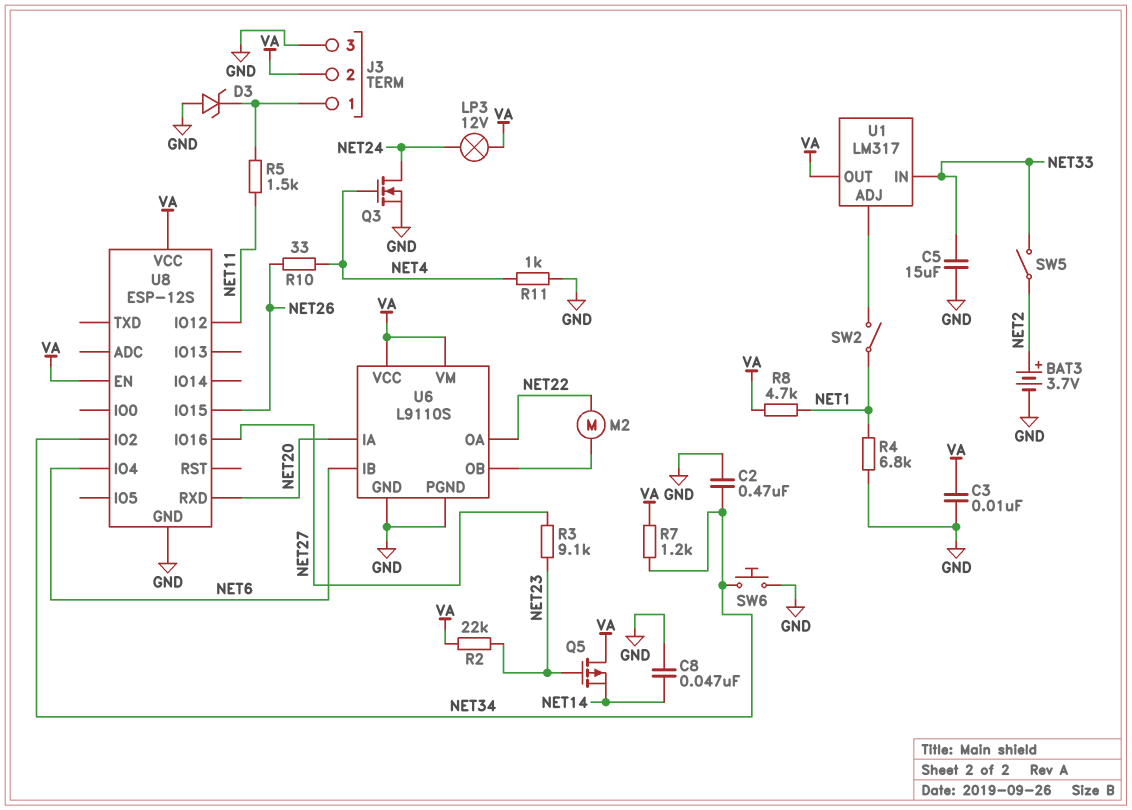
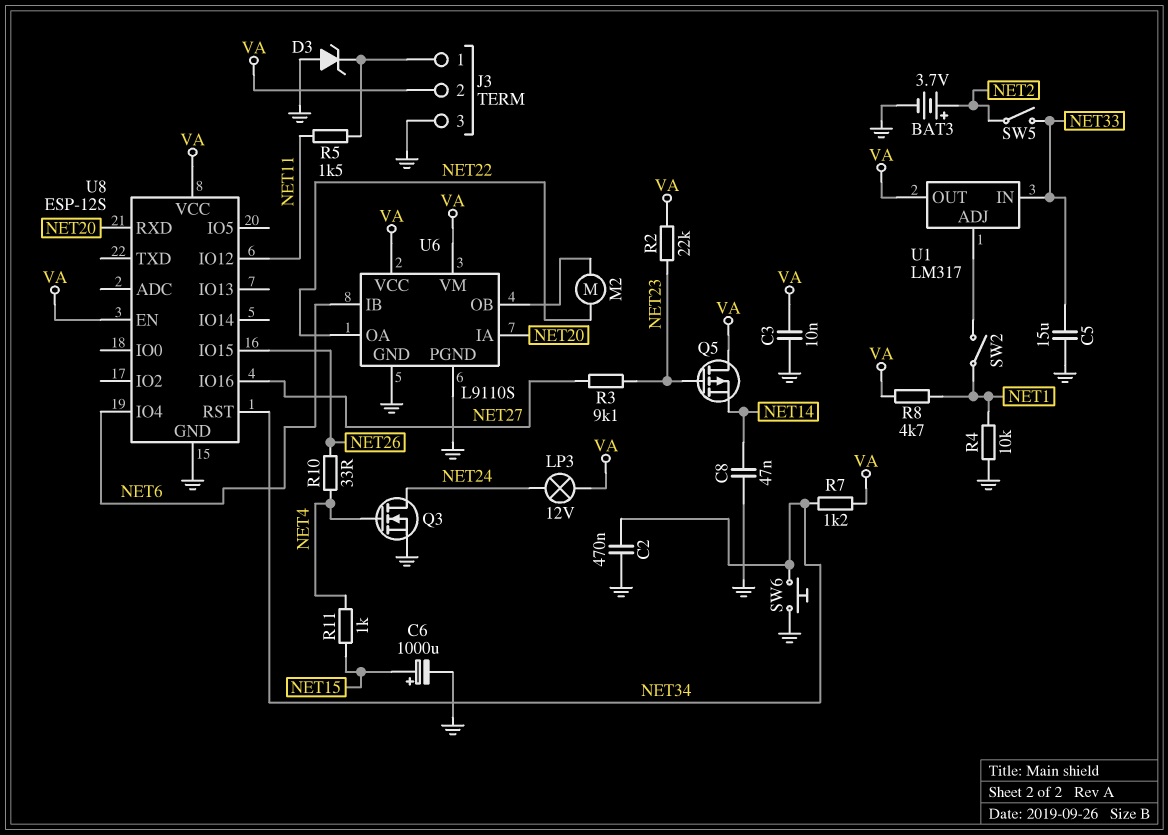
C6: none -> 1000uF (plus NET15, minus GND)
R4: 6.8k (GND, NET1) -> 10k (GND, NET1)
R11: 1k (GND, NET4) -> 1k (NET4, NET15)
U8 pin IO2: NET34 -> none
U8 pin RST: none -> NET34

